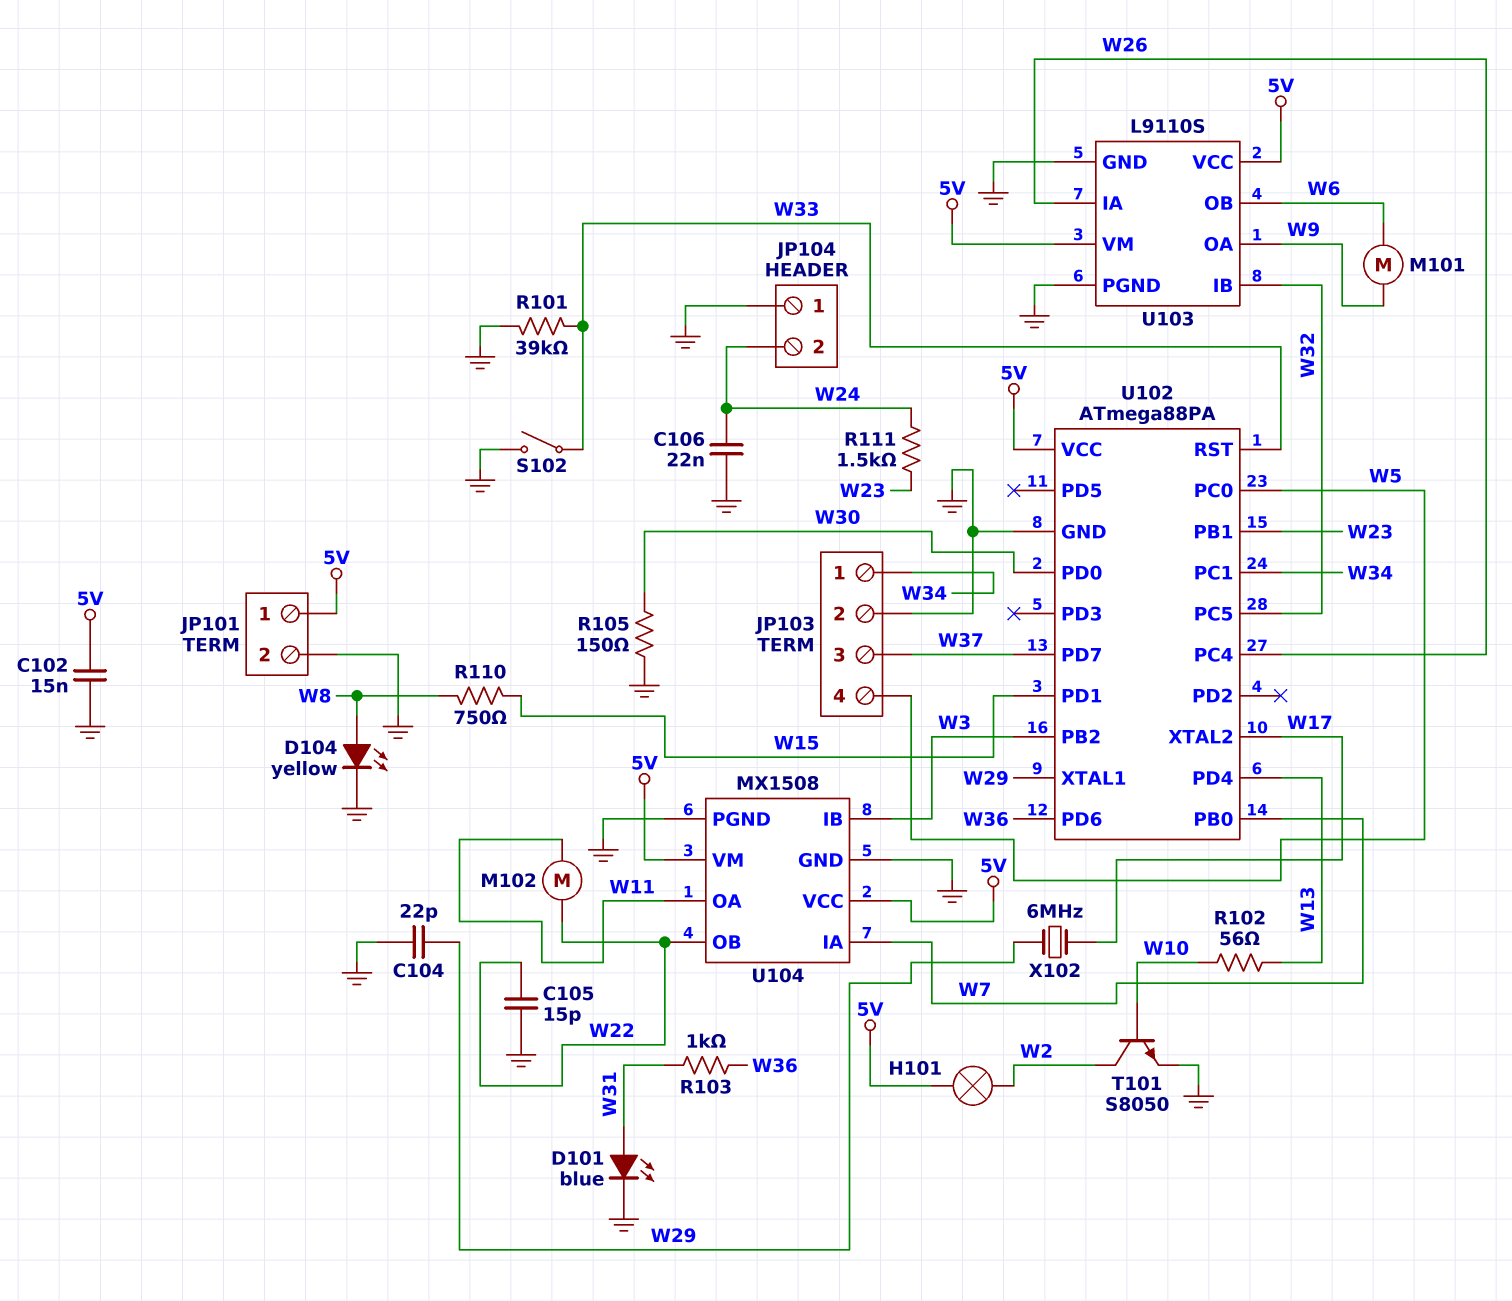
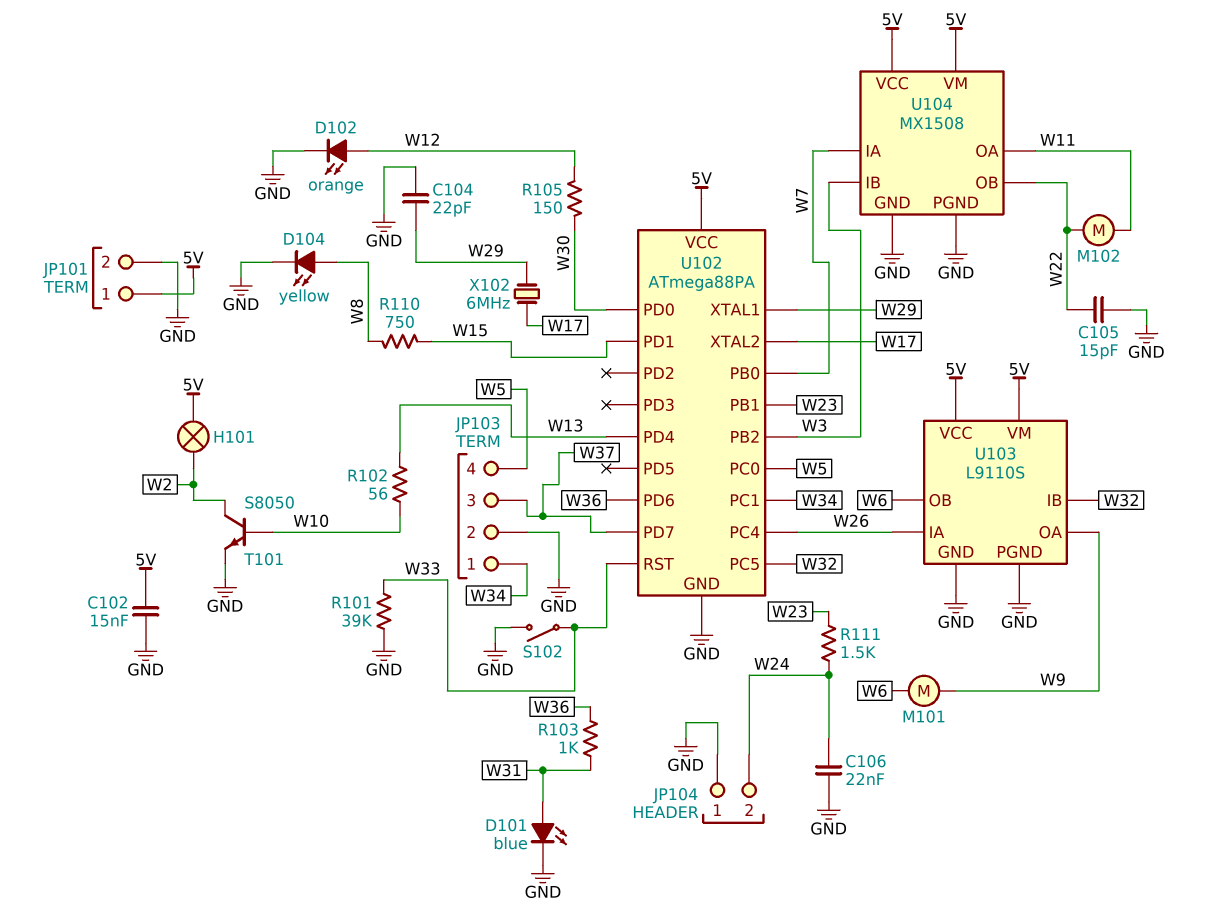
D102: none -> LED orange (A W12, K GND)
R105: 150 (GND, W30) -> 150 (W12, W30)

